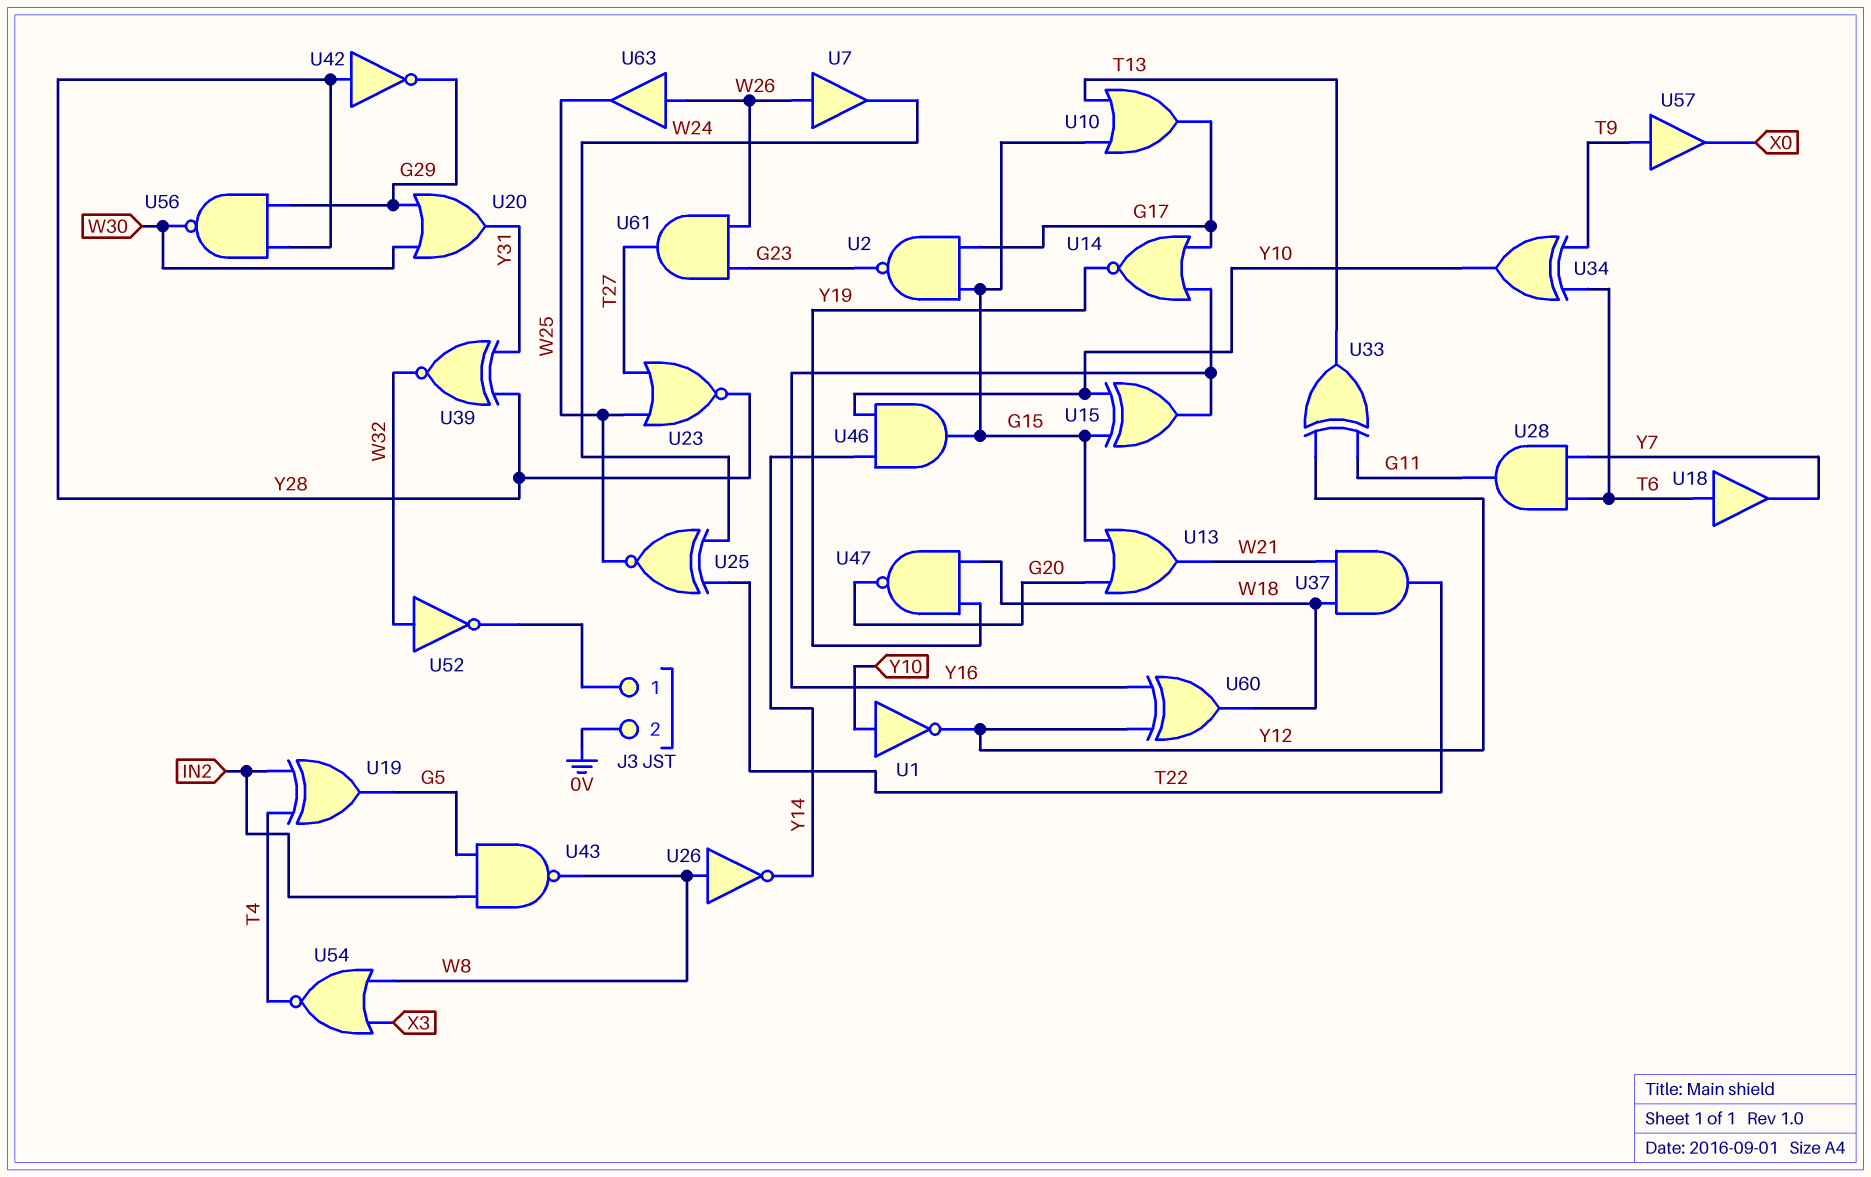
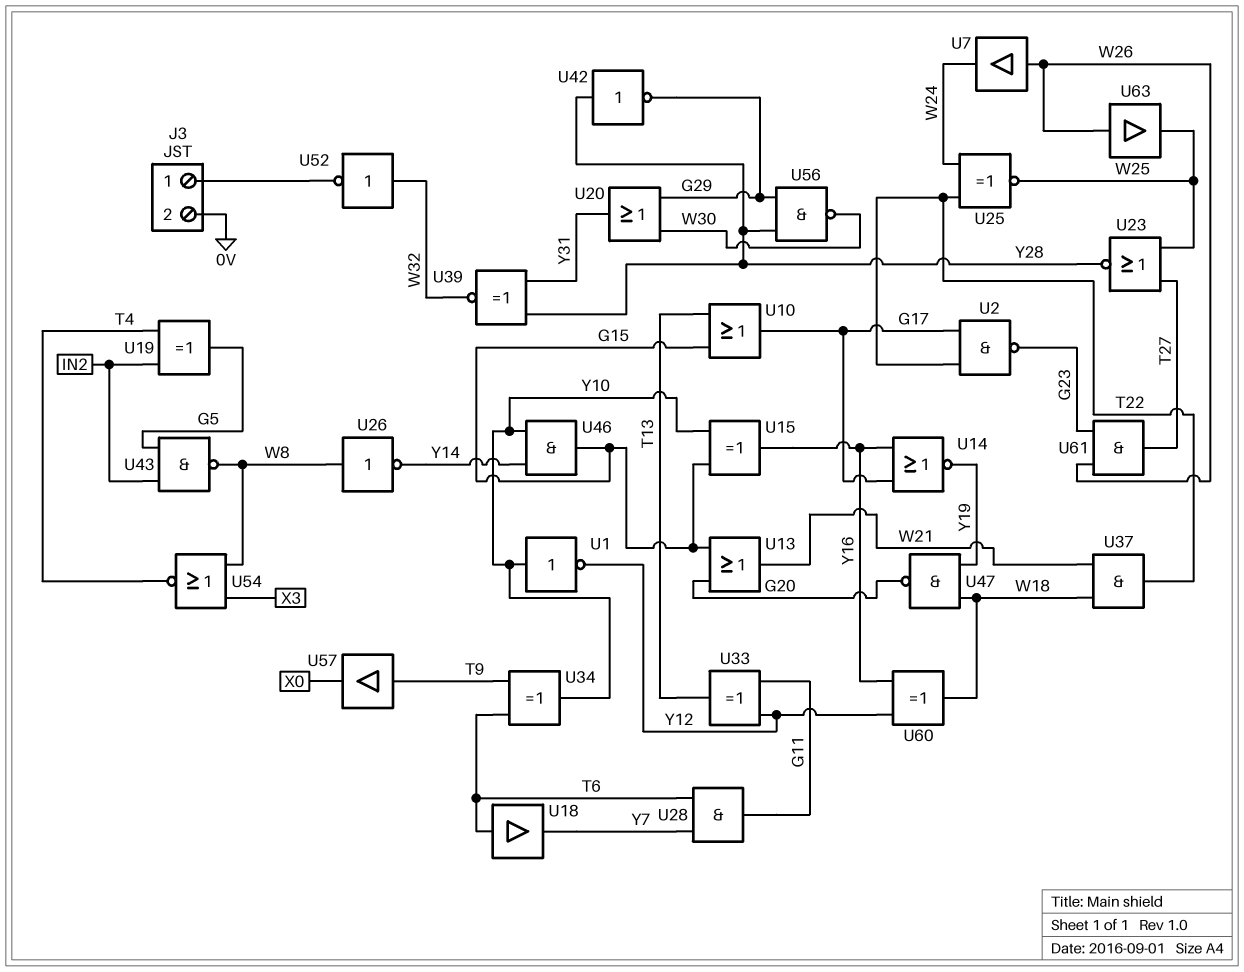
U2: NAND (in G15, in G17, out G23) -> NAND (in G17, in T22, out G23)

